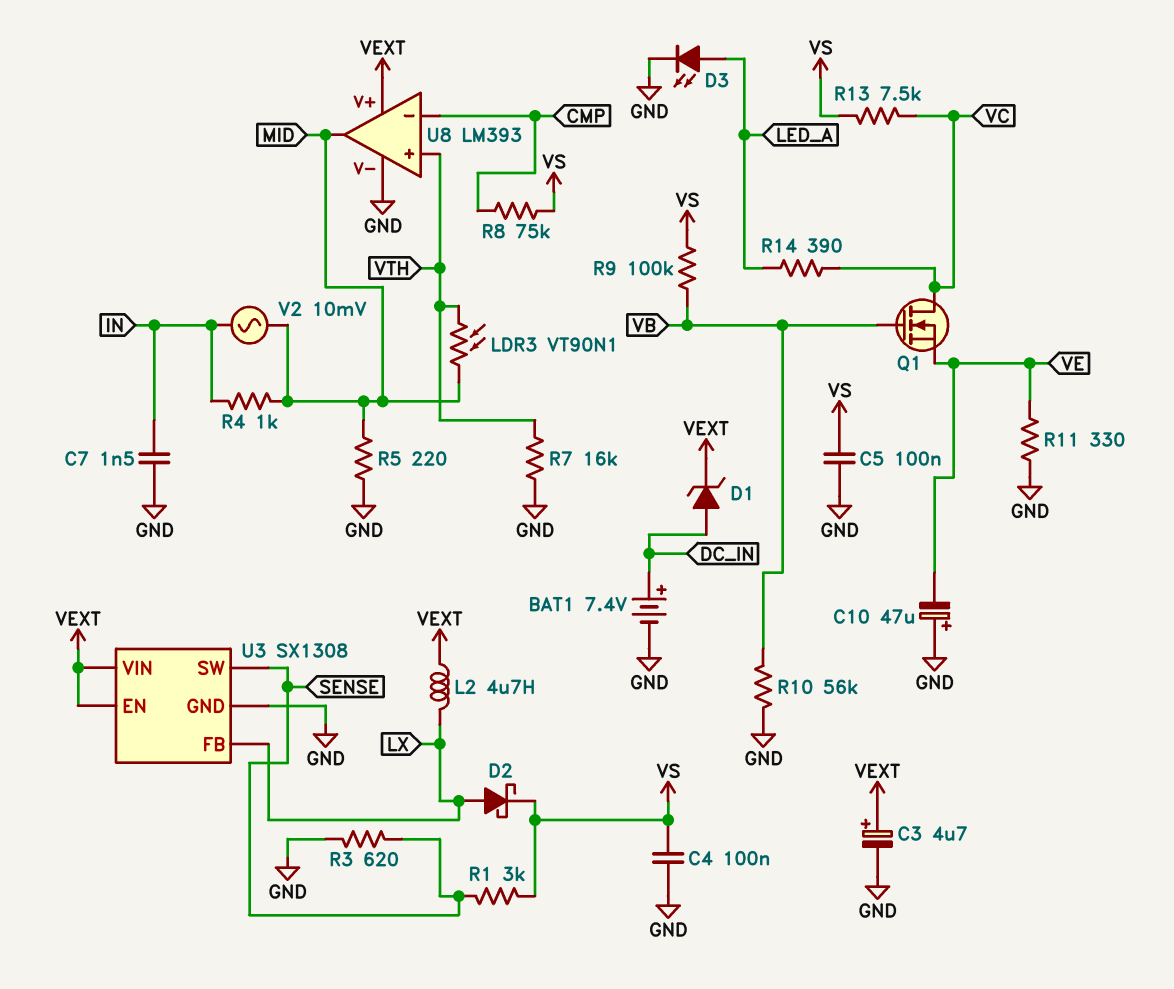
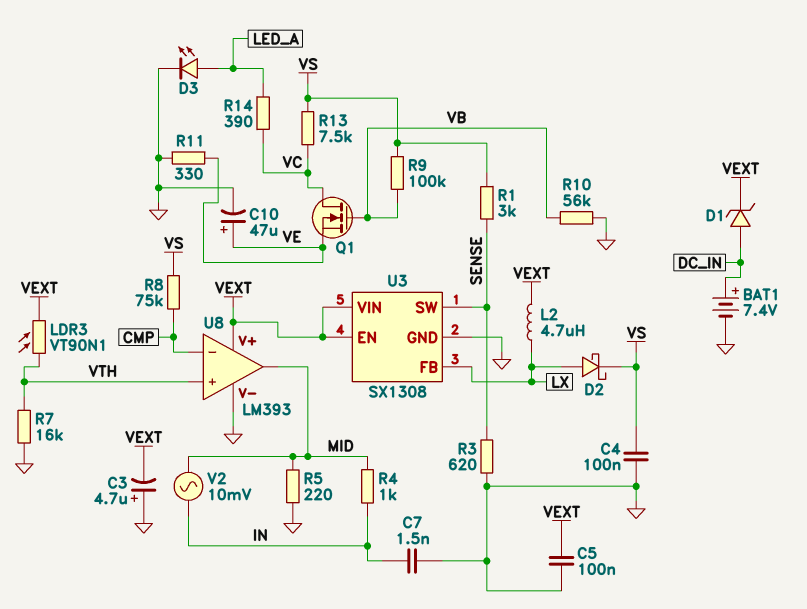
C3: 4.7uF (plus VEXT, minus GND) -> 4.7uF (plus GND, minus VEXT)
C5: 100nF (GND, VS) -> 100nF (GND, VEXT)
C10: 47uF (plus GND, minus VE) -> 47uF (plus VE, minus GND)
LDR3: VT90N1 (MID, VTH) -> VT90N1 (VEXT, VTH)

